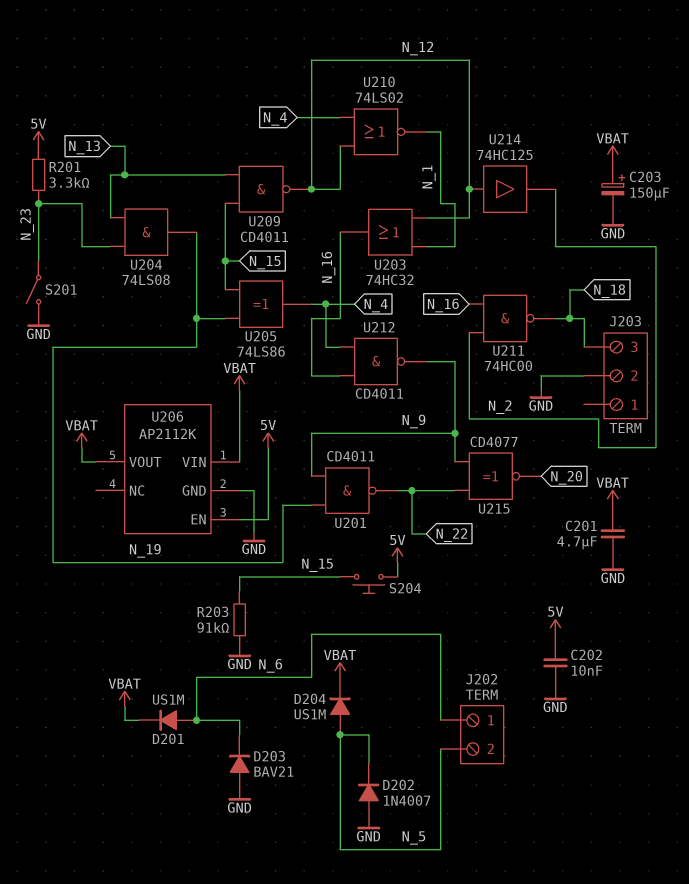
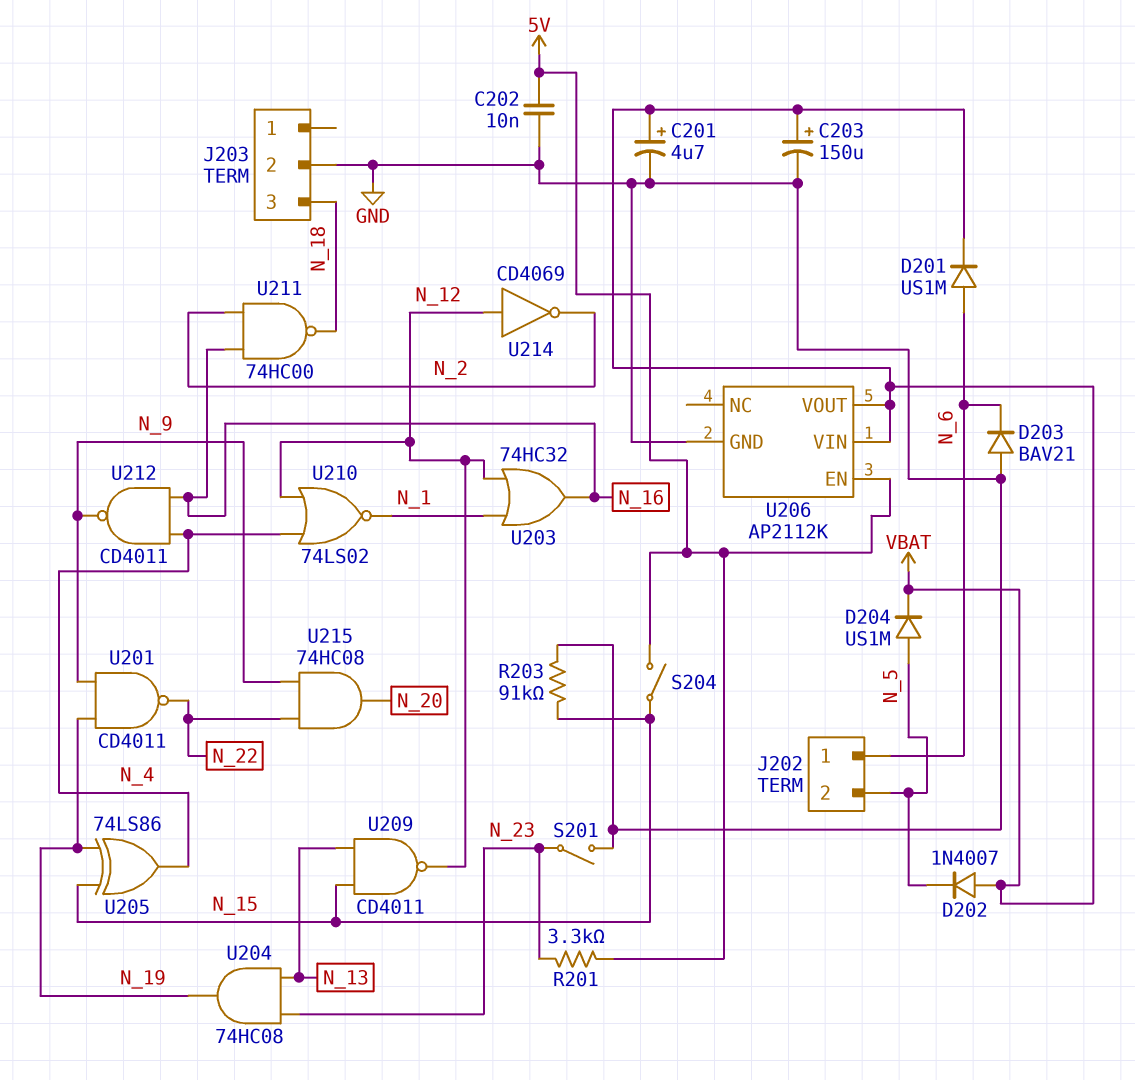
C201: 4.7uF (GND, VBAT) -> 4.7uF (plus VBAT, minus GND)
D202: diode 1N4007 (A GND, K N_5) -> diode 1N4007 (A VBAT, K N_5)
S204: button (5V, N_15) -> switch (5V, N_15)
U204: AND 74LS08 (in N_13, in N_23, out N_19) -> AND 74HC08 (in N_13, in N_23, out N_19)
U214: buffer 74HC125 (in N_12, out N_2) -> NOT CD4069 (in N_12, out N_2)
U215: XNOR CD4077 (in N_9, in N_22, out N_20) -> AND 74HC08 (in N_9, in N_22, out N_20)

